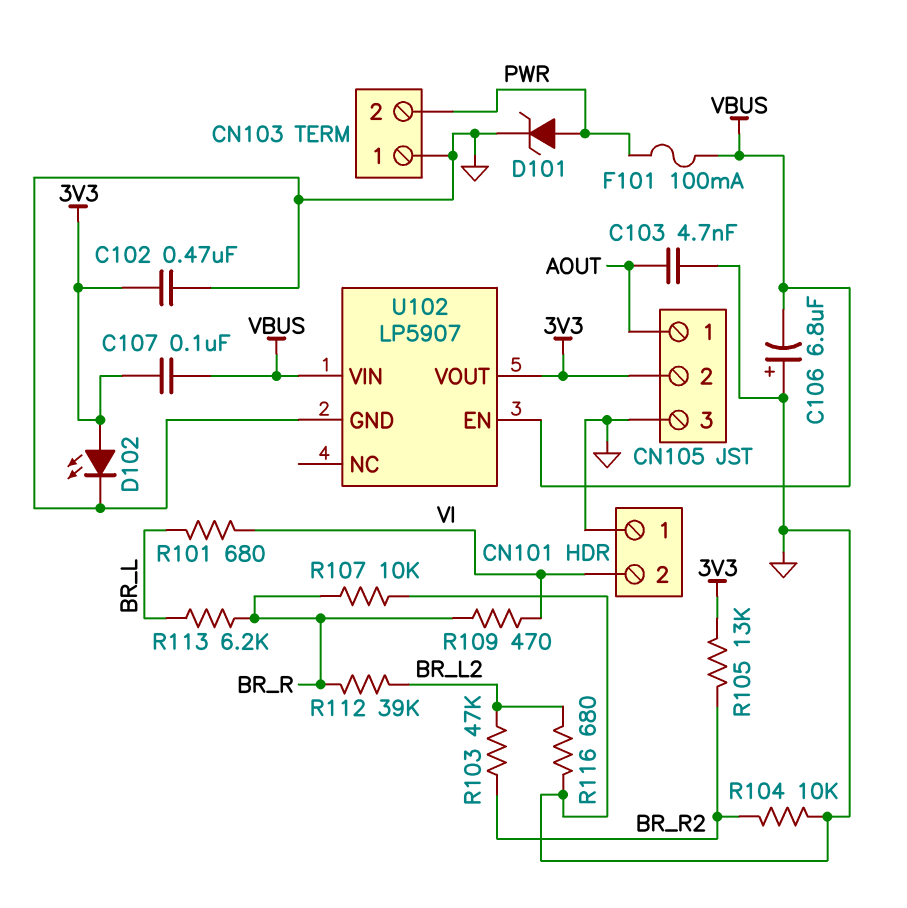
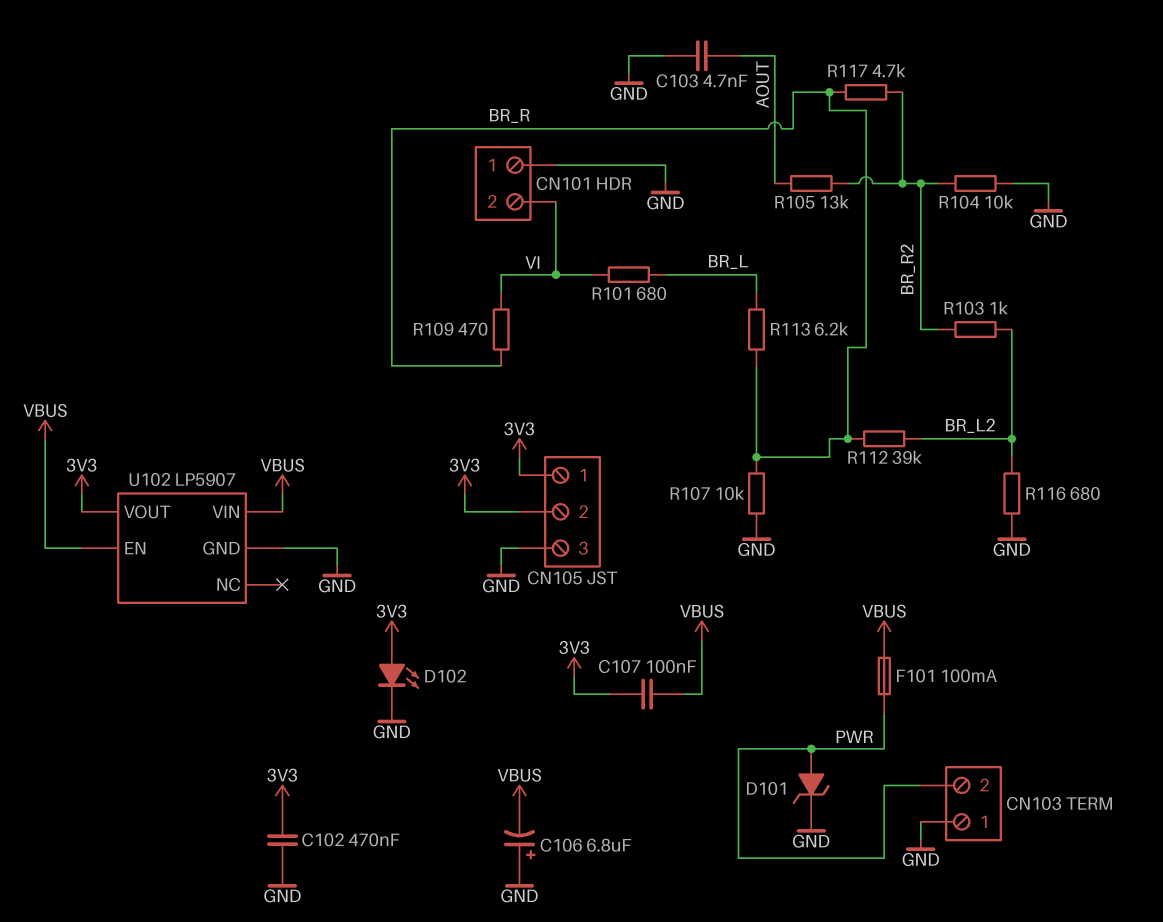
CN105 pin 1: AOUT -> 3V3
R103: 47k (BR_L2, BR_R2) -> 1k (BR_L2, BR_R2)
R105: 13k (3V3, BR_R2) -> 13k (AOUT, BR_R2)
R117: none -> 4.7k (BR_R, BR_R2)

